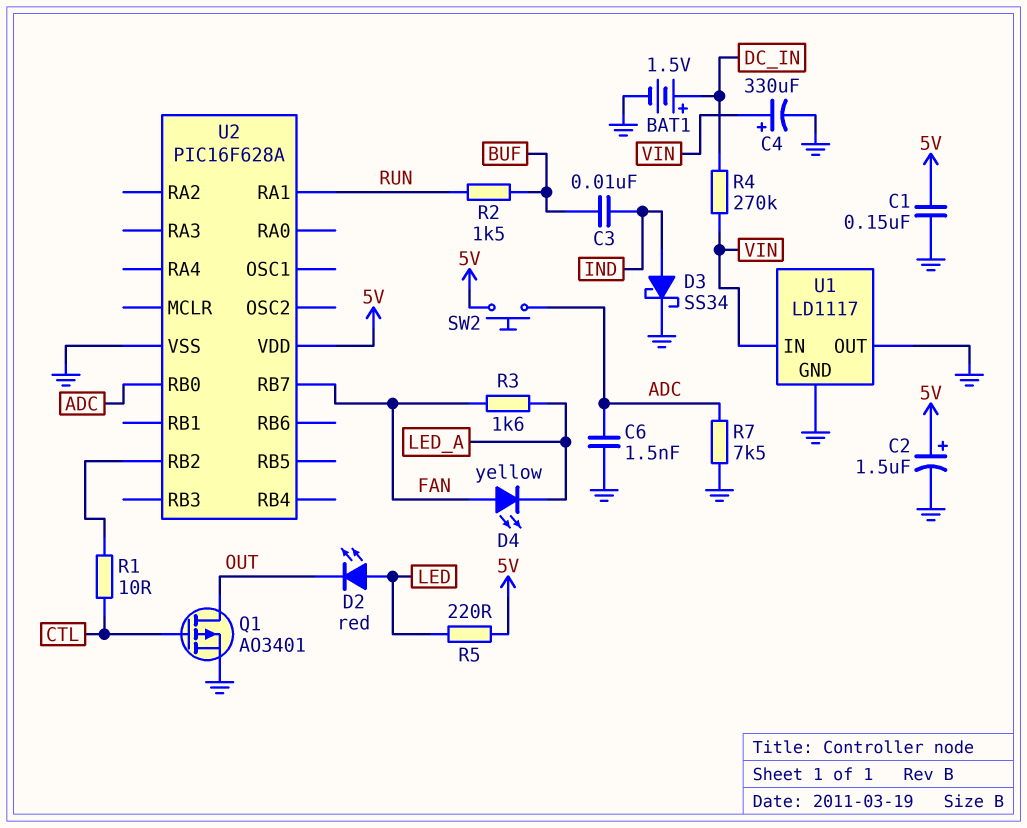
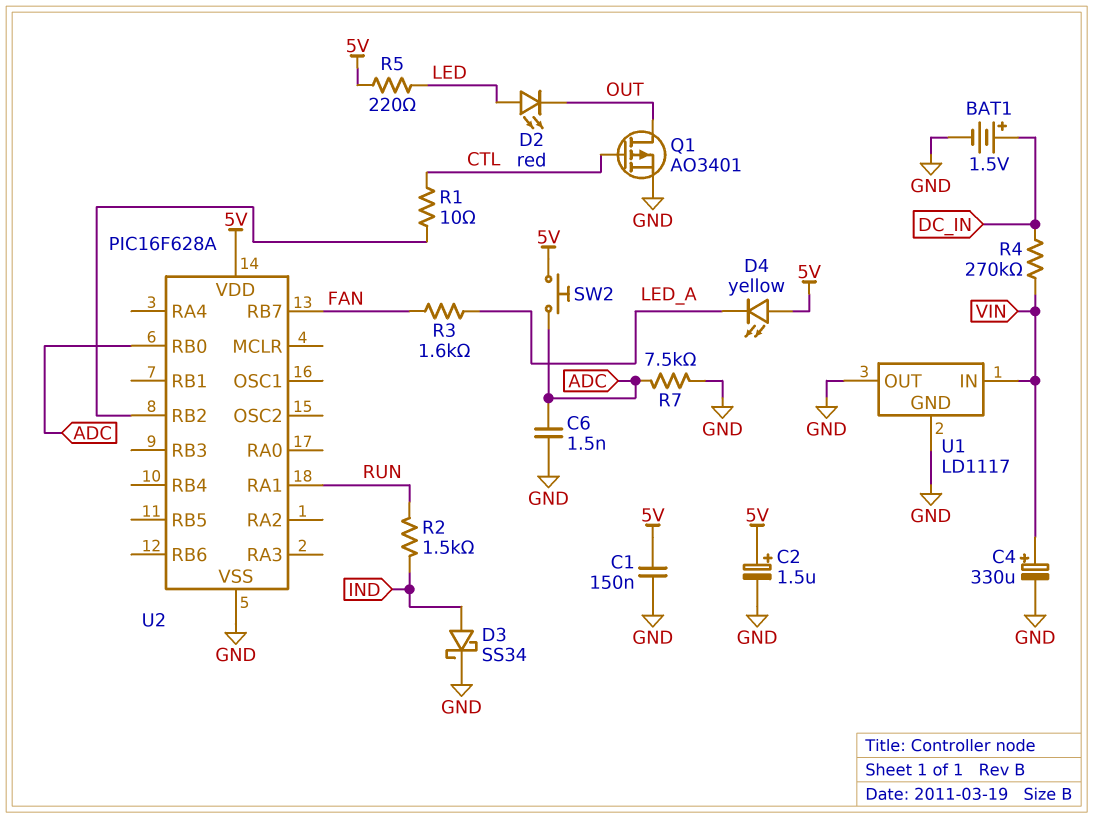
C3: 10nF (BUF, IND) -> none
D4: LED yellow (A FAN, K LED_A) -> LED yellow (A 5V, K LED_A)
R2: 1.5k (BUF, RUN) -> 1.5k (IND, RUN)

